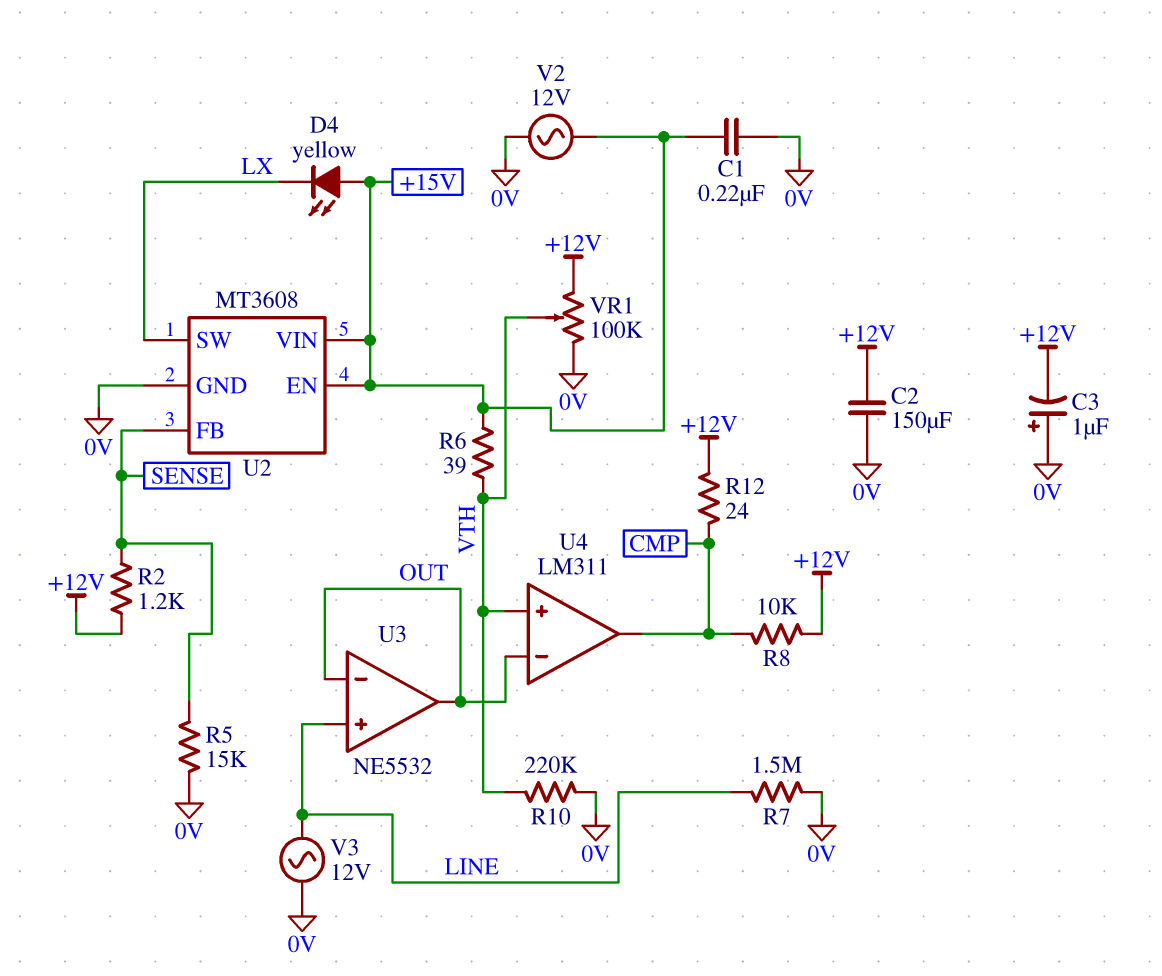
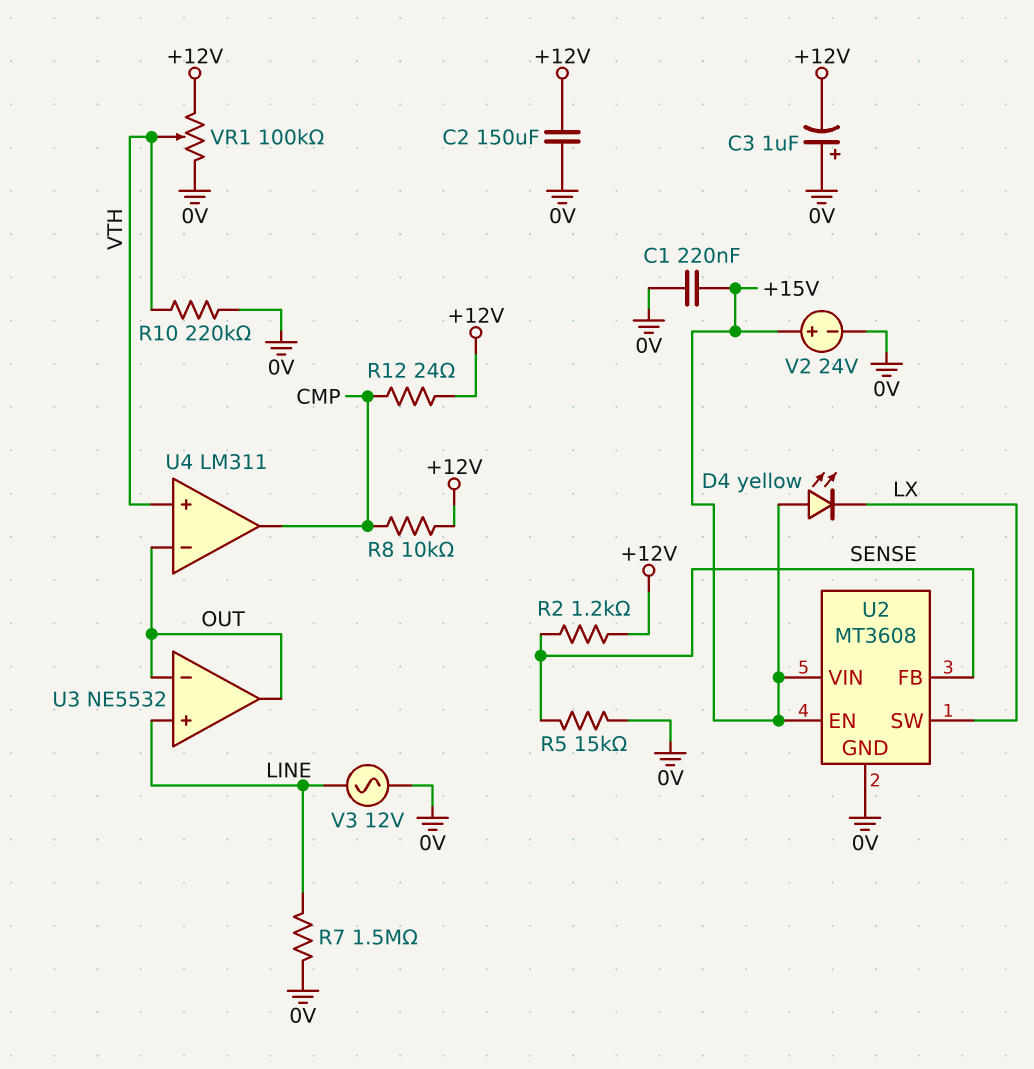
R6: 39 (+15V, VTH) -> none
V2: AC 12V (+15V, 0V) -> 24V (plus +15V, minus 0V)

